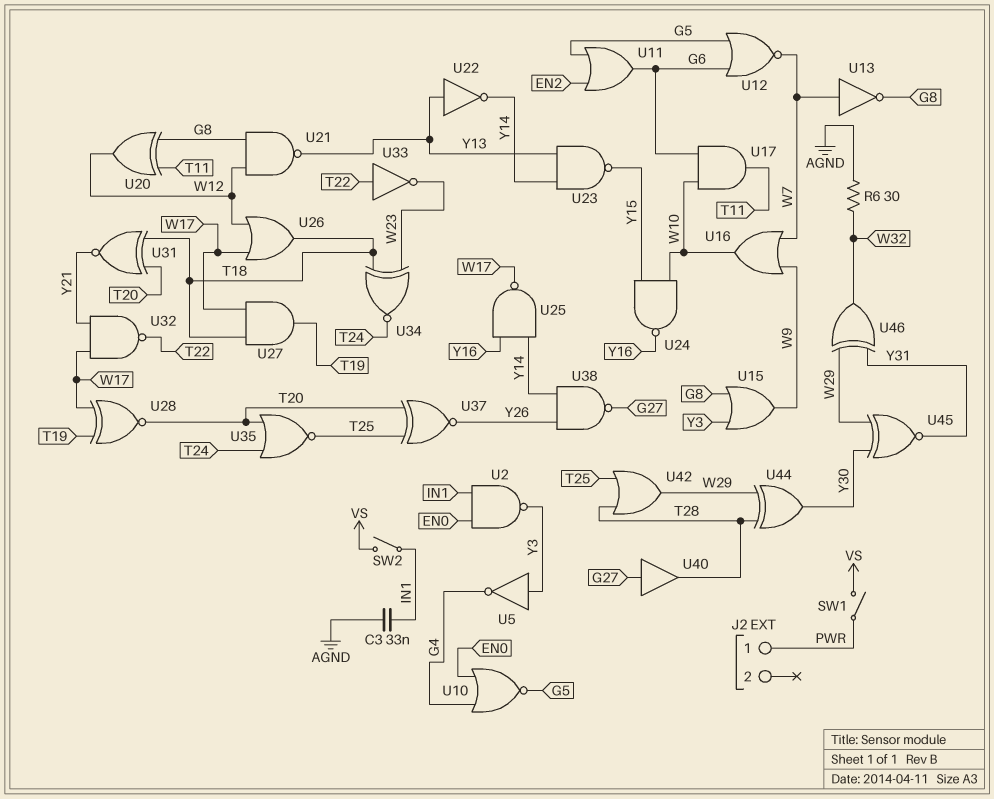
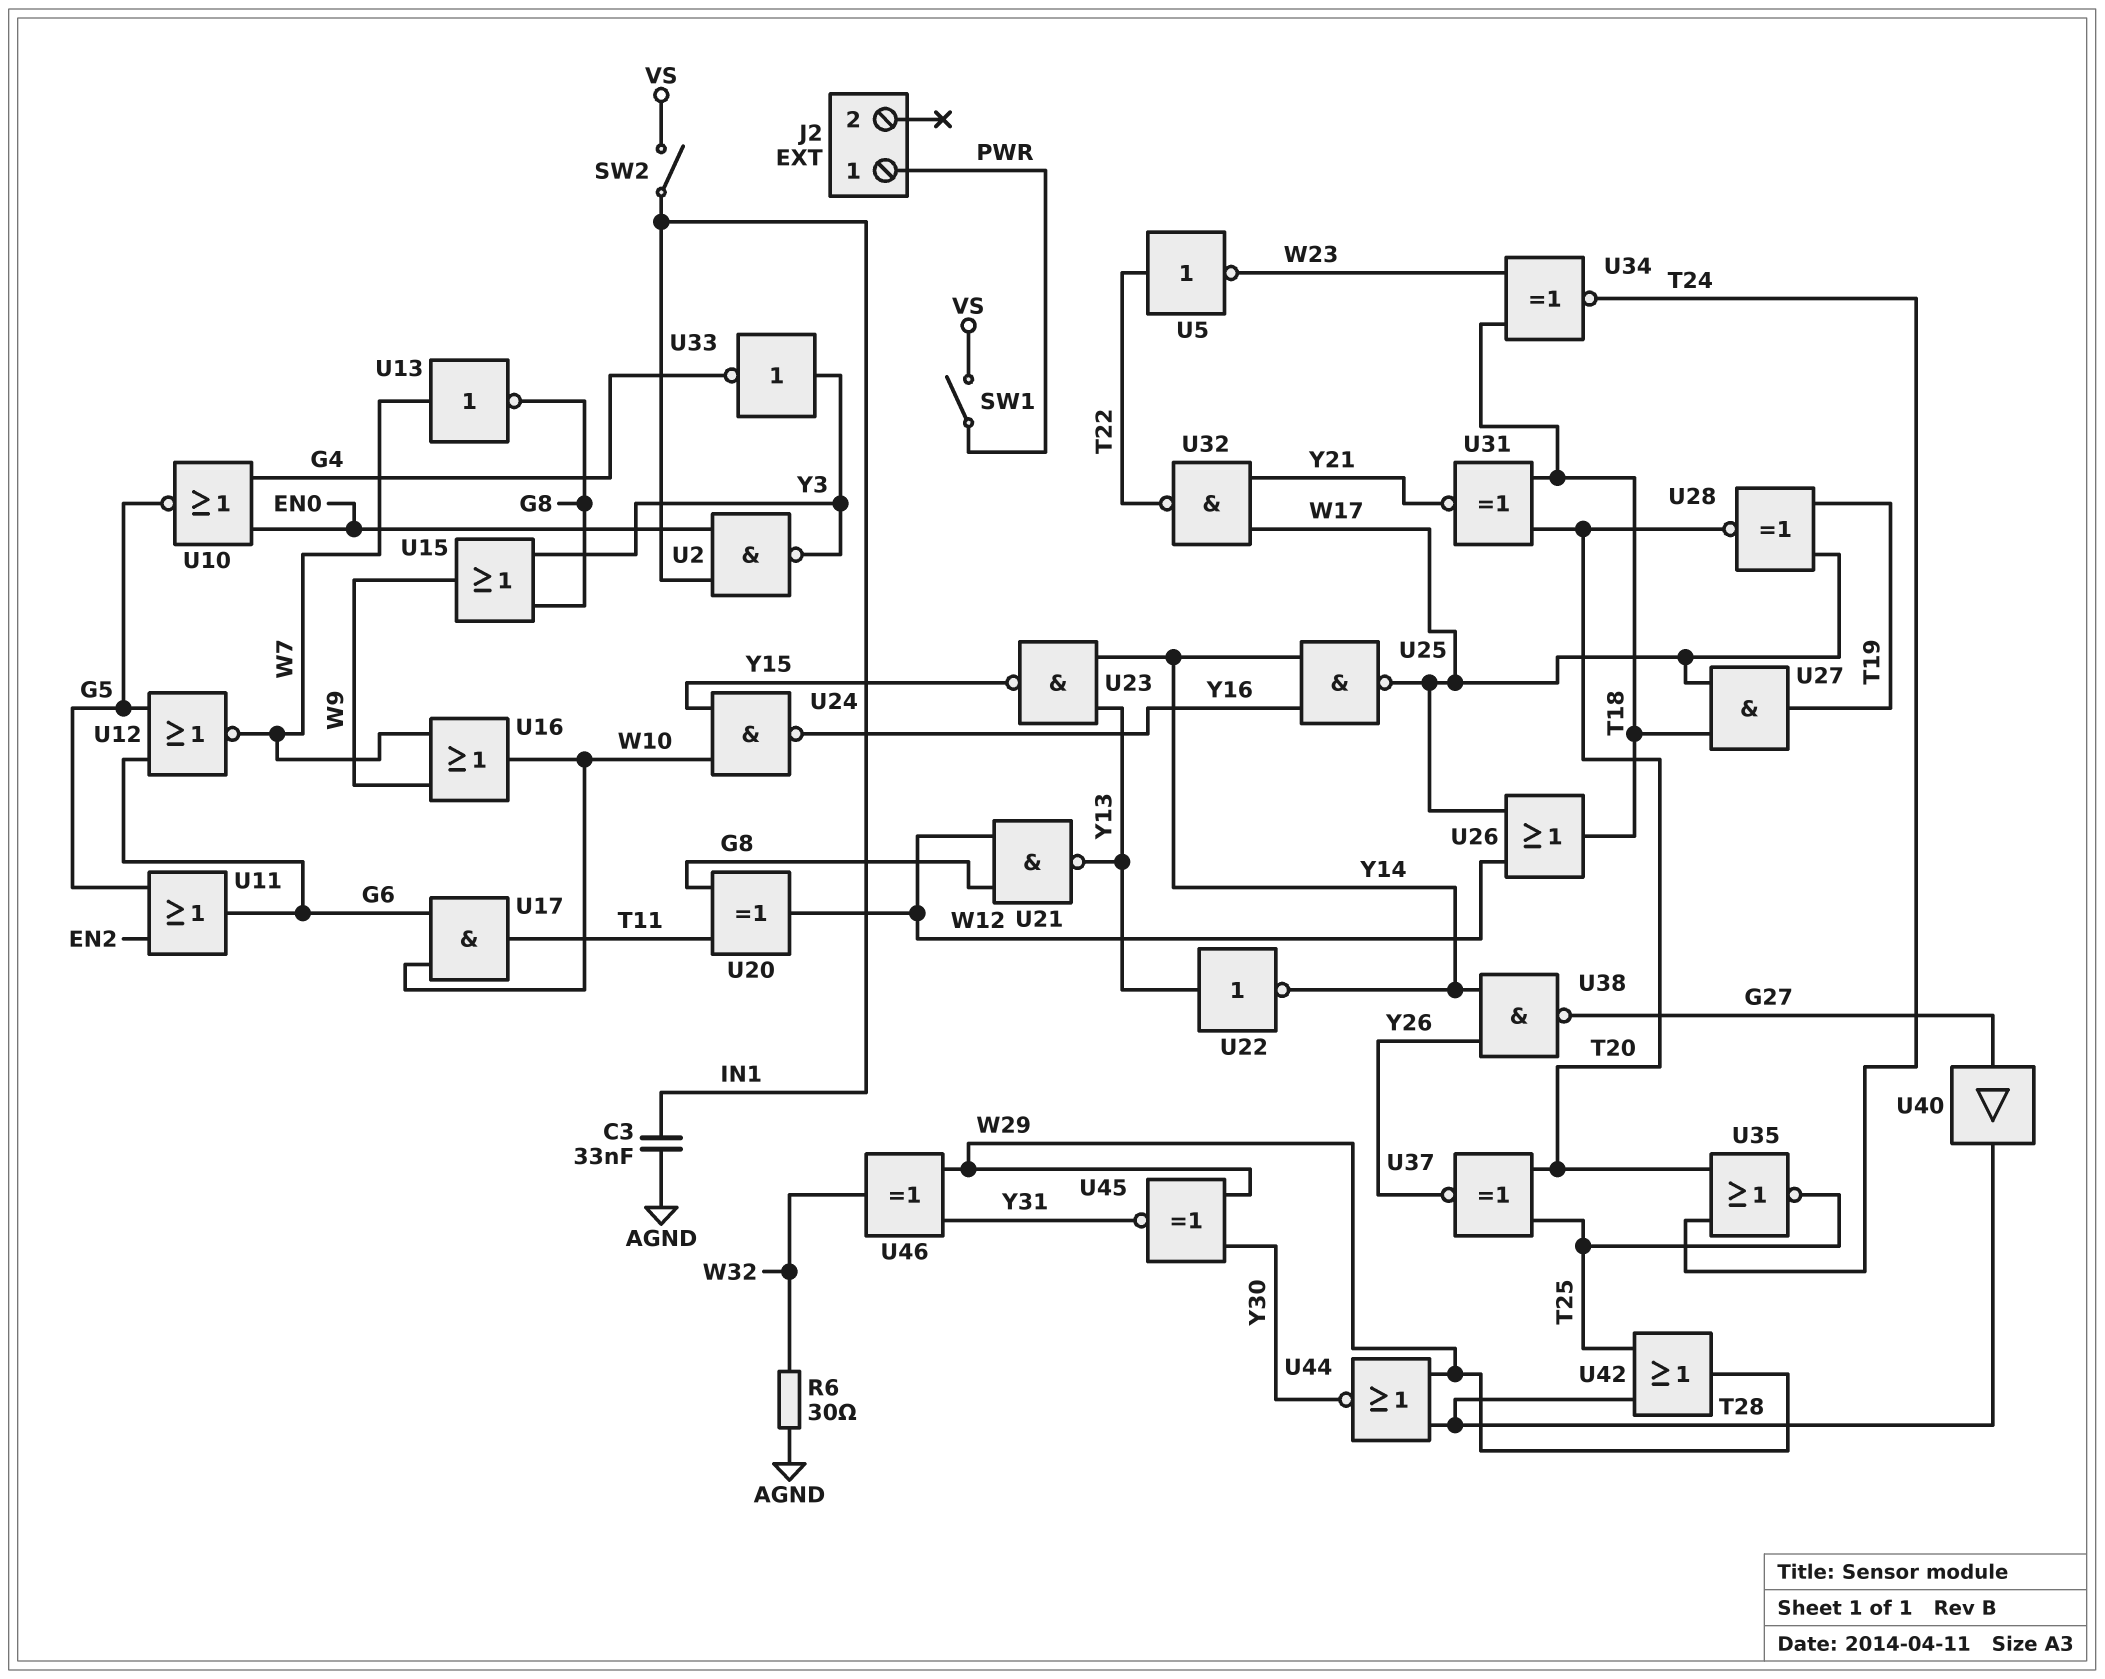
U5: NOT (in Y3, out G4) -> NOT (in T22, out W23)
U33: NOT (in T22, out W23) -> NOT (in Y3, out G4)
U44: XOR (in T28, in W29, out Y30) -> NOR (in T28, in W29, out Y30)

